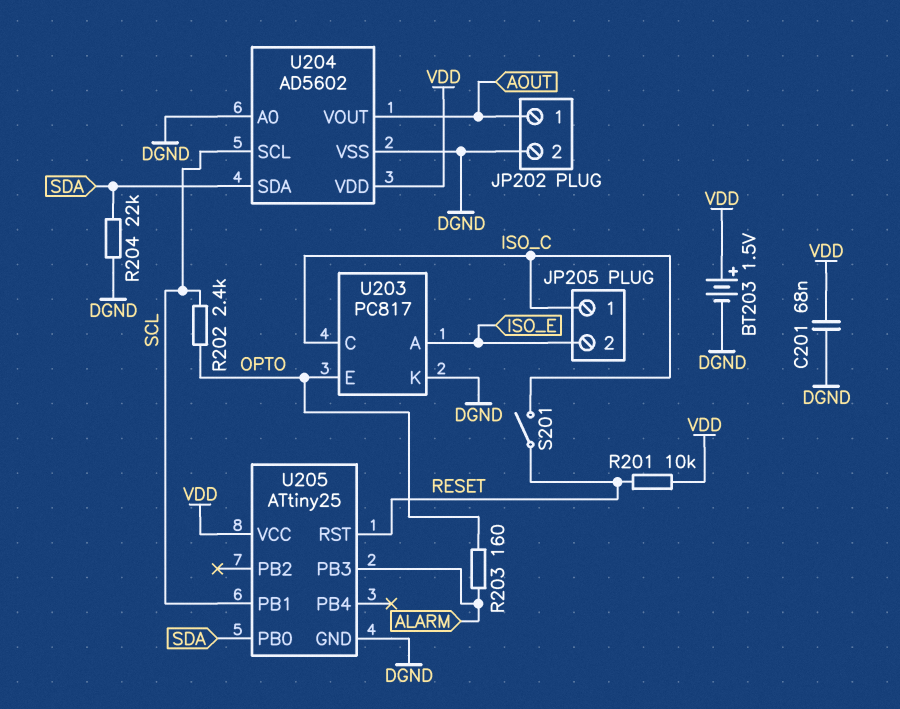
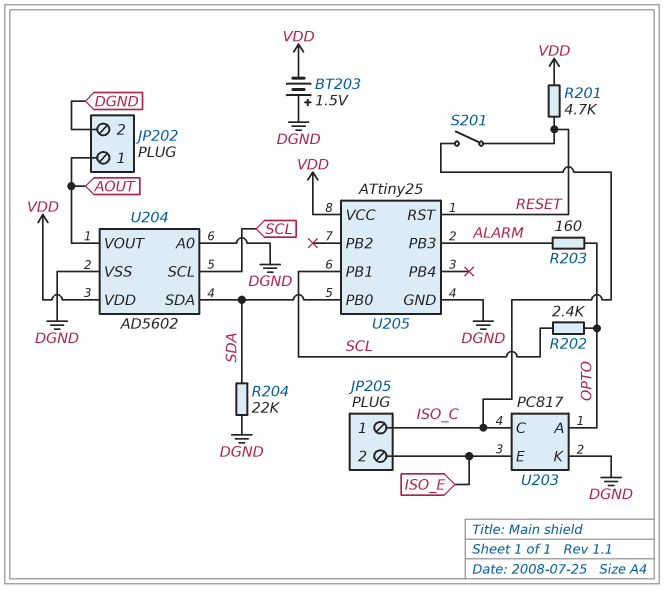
BT203: 1.5V (plus VDD, minus DGND) -> 1.5V (plus DGND, minus VDD)
C201: 68nF (DGND, VDD) -> none
R201: 10k (RESET, VDD) -> 4.7k (RESET, VDD)
U203 pin A: ISO_E -> OPTO
U203 pin E: OPTO -> ISO_E

